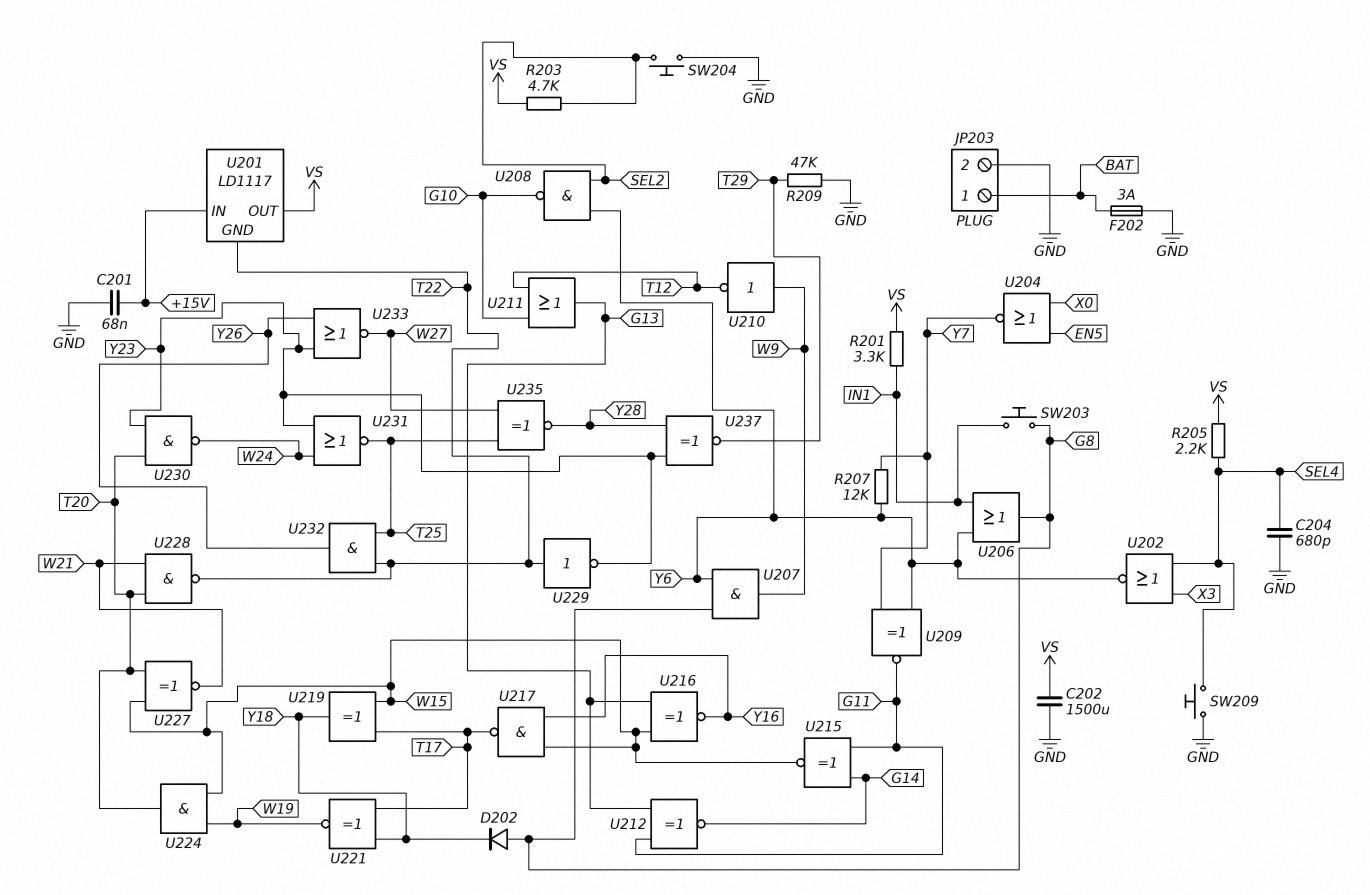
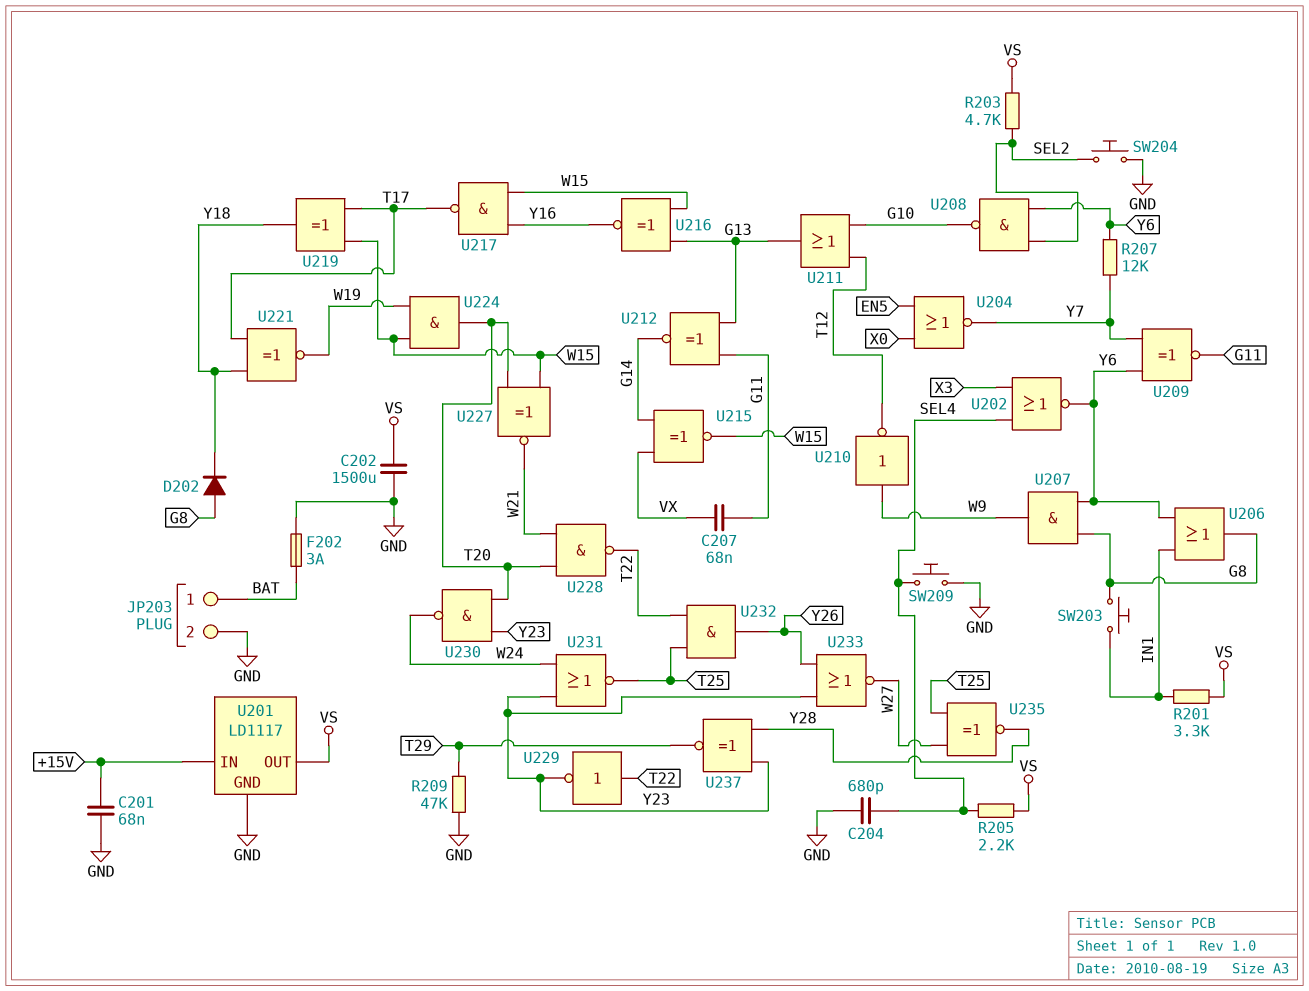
C207: none -> 68nF (G11, VX)
U201 pin GND: T22 -> GND
U215: XNOR (in G11, in G14, out W15) -> XNOR (in G14, in VX, out W15)

